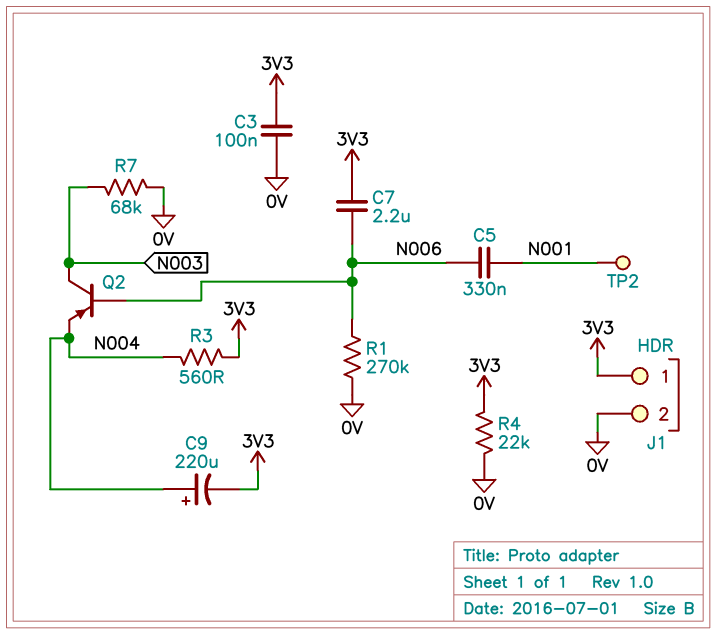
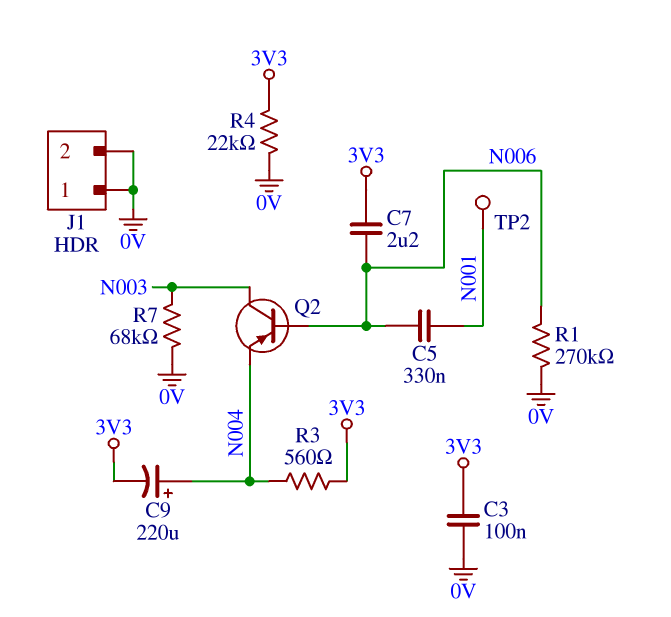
J1 pin 1: 3V3 -> 0V

